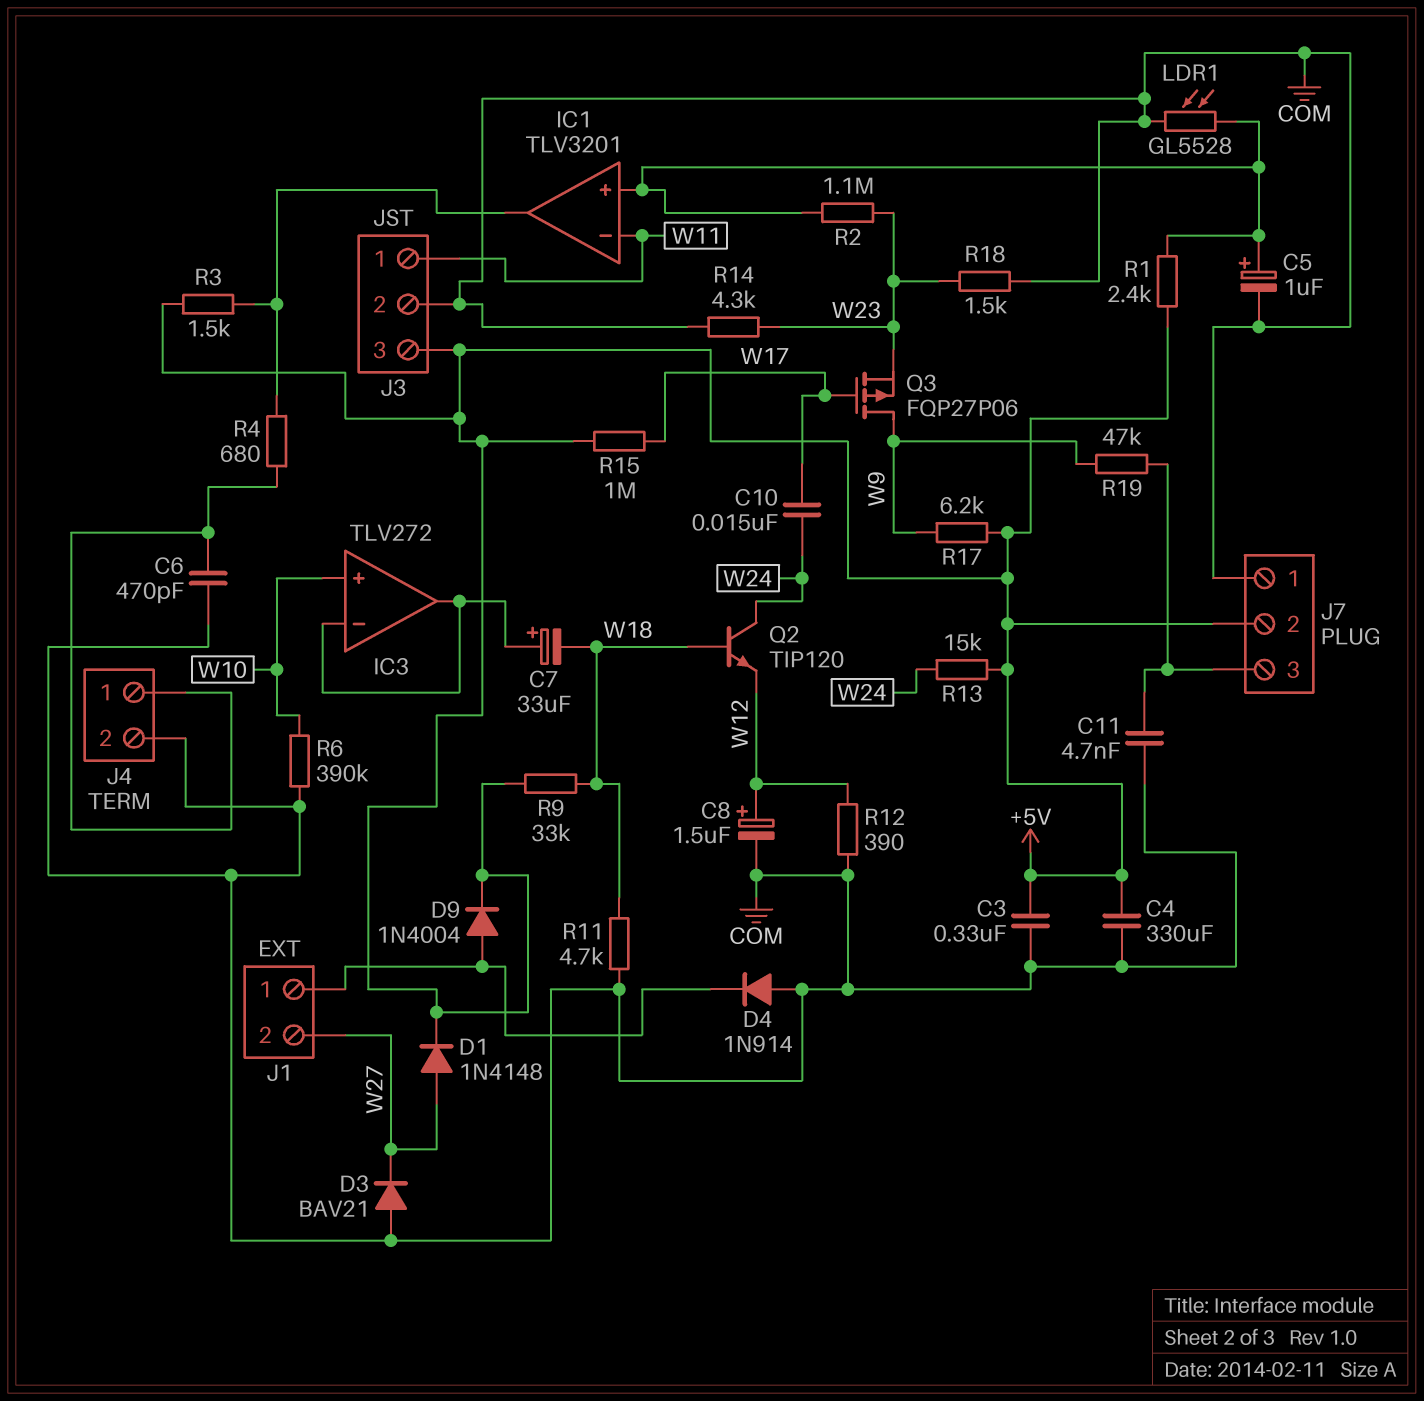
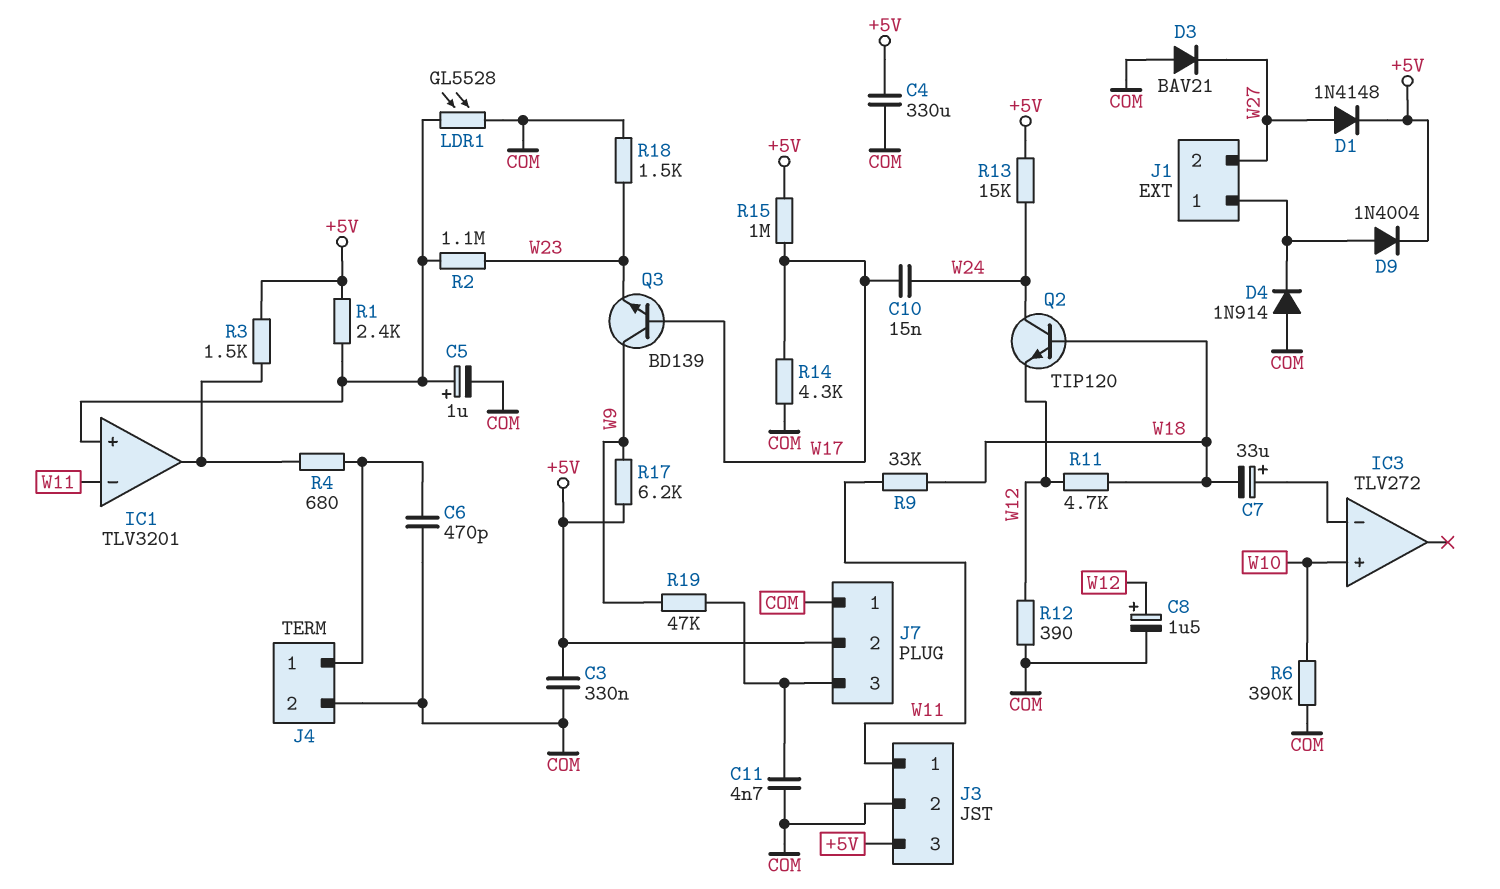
IC3 pin out: IC3/in- -> none
Q3: PMOS FQP27P06 (G W17, D W9, S W23) -> NPN BD139 (B W17, C W9, E W23)
R9: 33k (+5V, W18) -> 33k (W11, W18)
R11: 4.7k (COM, W18) -> 4.7k (W12, W18)
R14: 4.3k (COM, W23) -> 4.3k (COM, W17)

